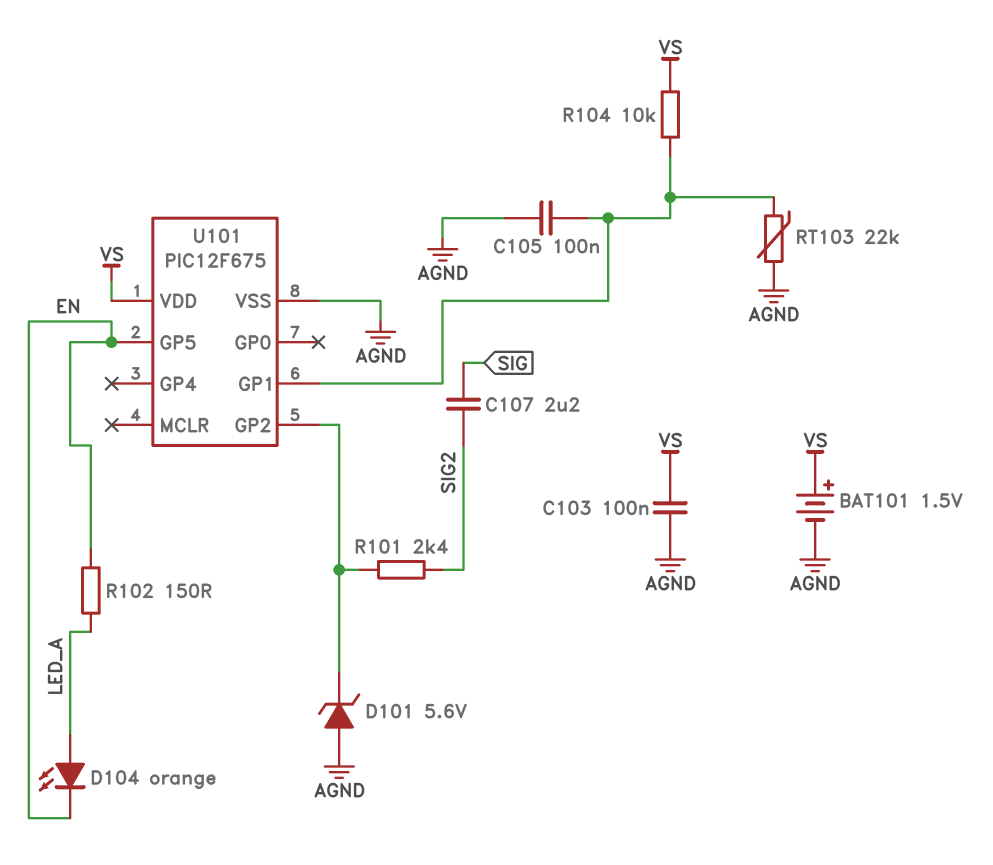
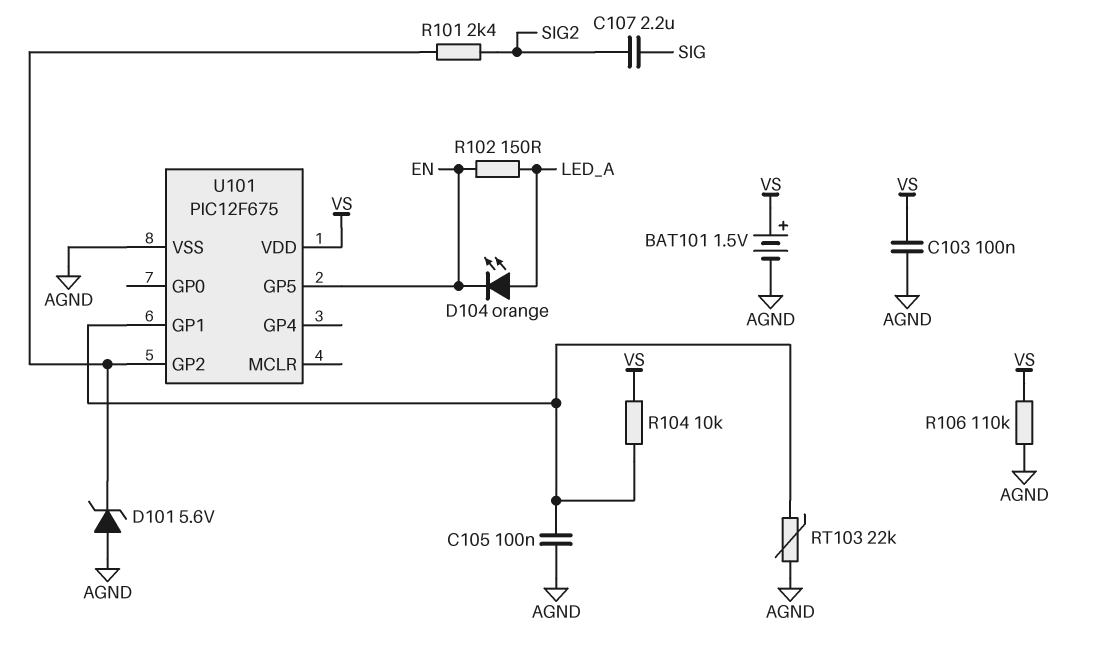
R106: none -> 110k (AGND, VS)

